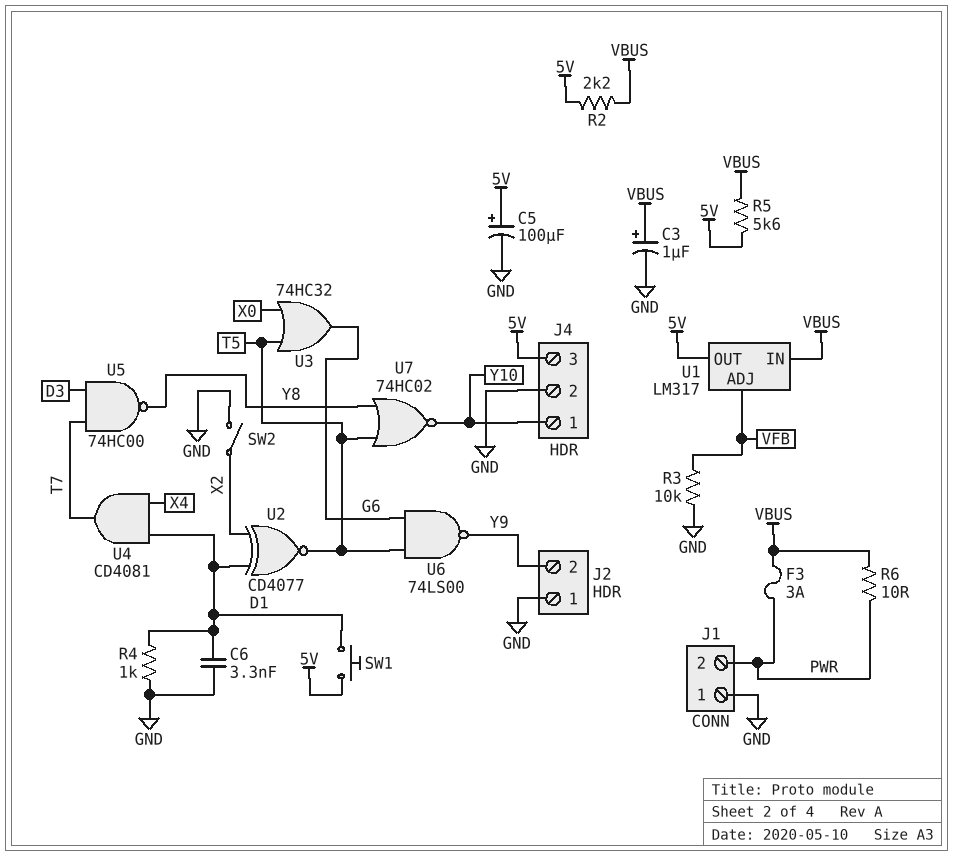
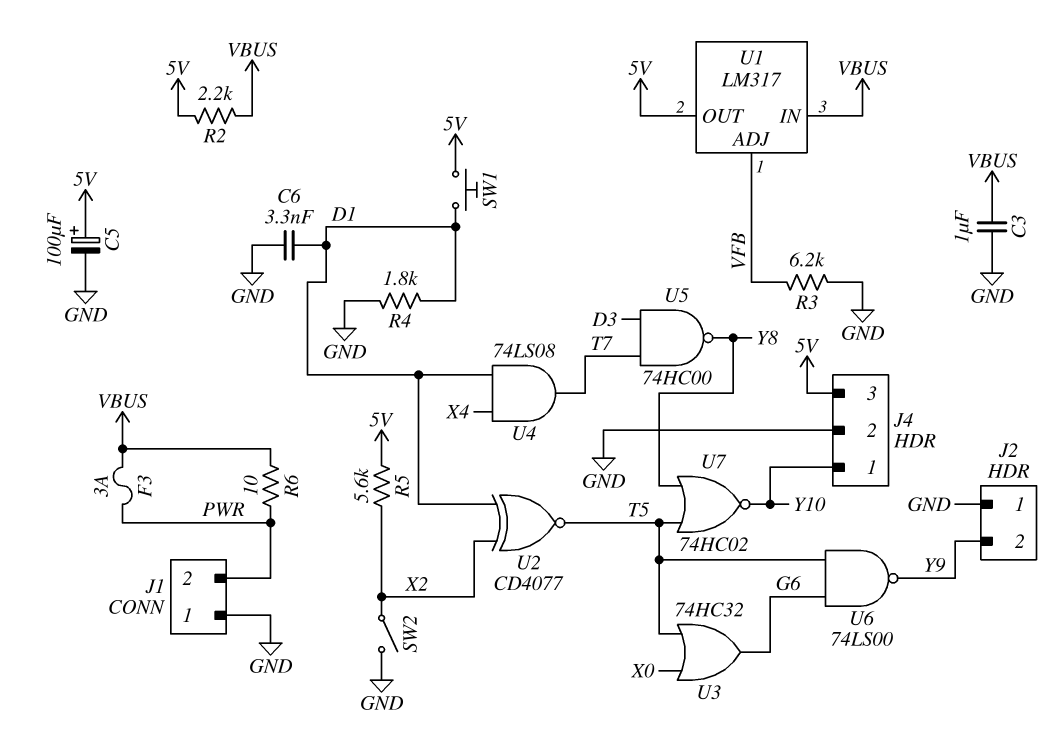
C3: 1uF (plus VBUS, minus GND) -> 1uF (GND, VBUS)
R3: 10k (GND, VFB) -> 6.2k (GND, VFB)
R4: 1k (D1, GND) -> 1.8k (D1, GND)
R5: 5.6k (5V, VBUS) -> 5.6k (5V, X2)
U4: AND CD4081 (in D1, in X4, out T7) -> AND 74LS08 (in D1, in X4, out T7)

